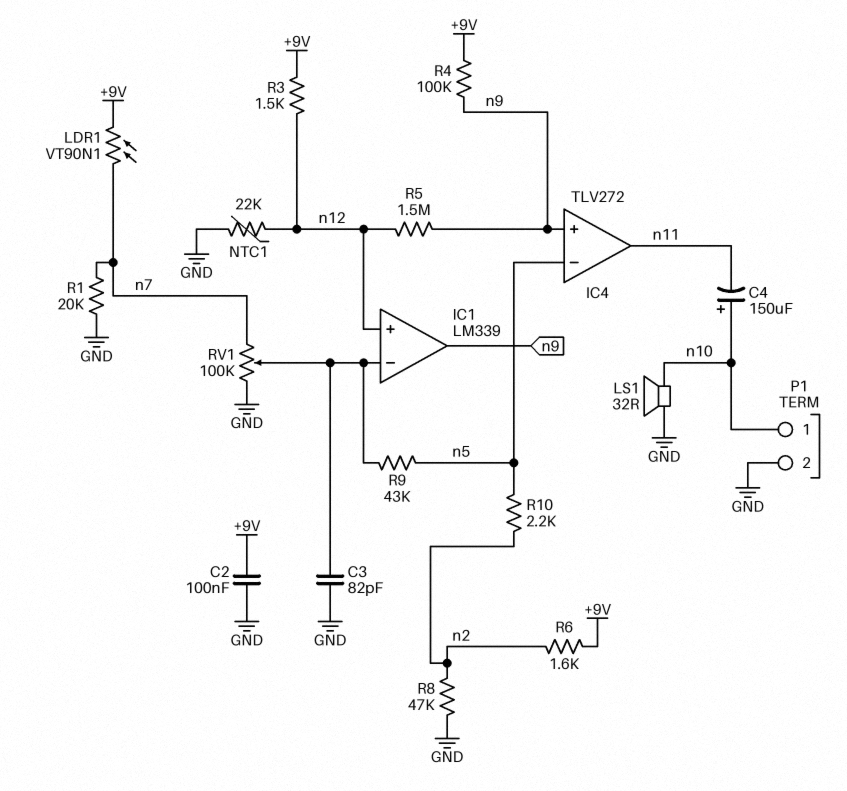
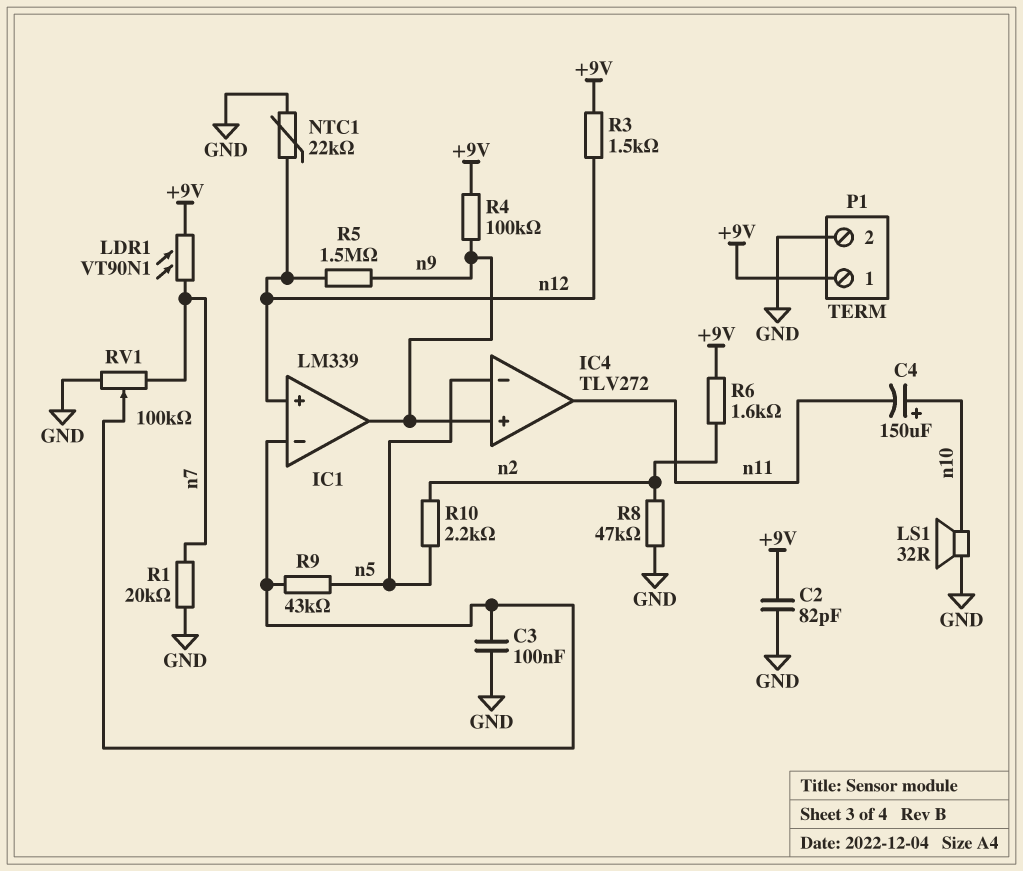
C2: 100nF (+9V, GND) -> 82pF (+9V, GND)
C3: 82pF (GND, IC1/in-) -> 100nF (GND, IC1/in-)
P1 pin 1: n10 -> +9V

